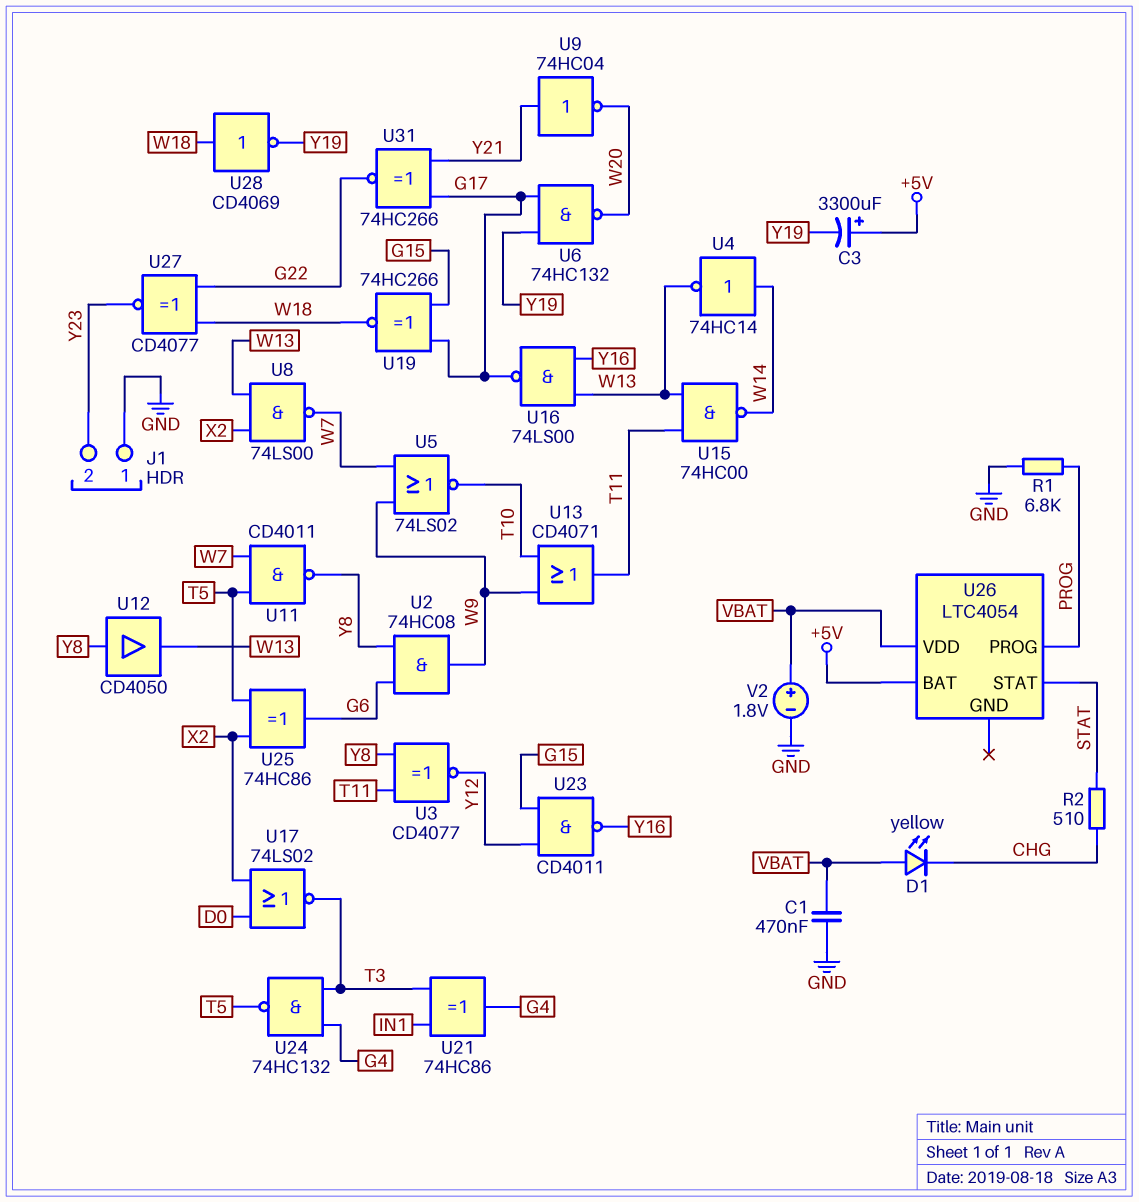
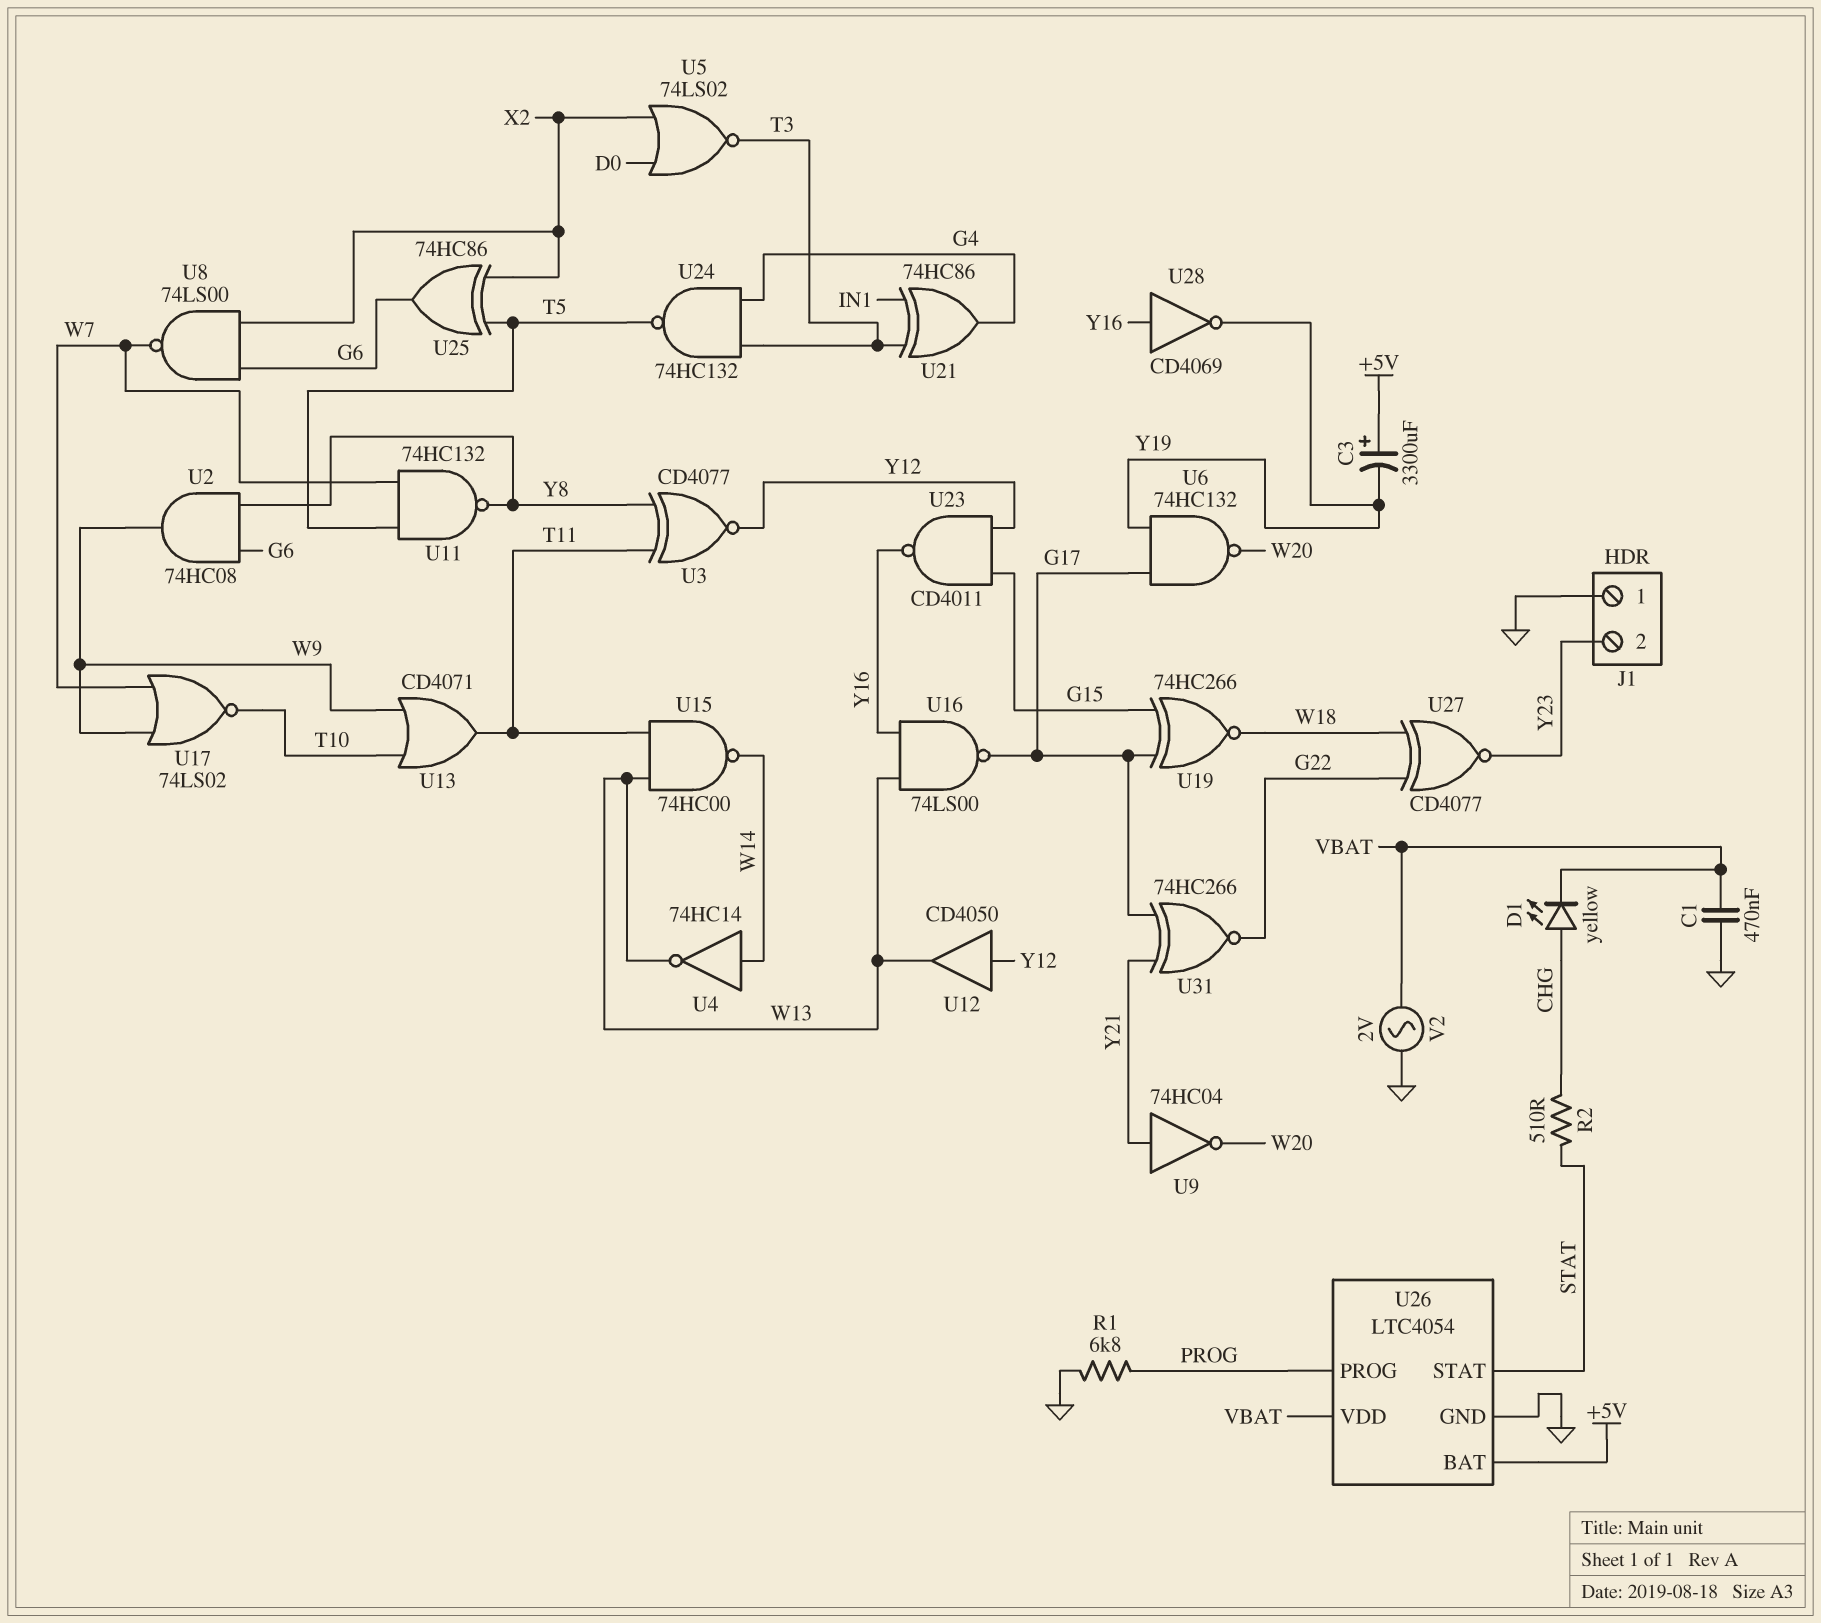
D1: LED yellow (A VBAT, K CHG) -> LED yellow (A CHG, K VBAT)
U5: NOR 74LS02 (in W7, in W9, out T10) -> NOR 74LS02 (in D0, in X2, out T3)
U8: NAND 74LS00 (in W13, in X2, out W7) -> NAND 74LS00 (in G6, in X2, out W7)
U11: NAND CD4011 (in T5, in W7, out Y8) -> NAND 74HC132 (in T5, in W7, out Y8)
U12: buffer CD4050 (in Y8, out W13) -> buffer CD4050 (in Y12, out W13)
U17: NOR 74LS02 (in D0, in X2, out T3) -> NOR 74LS02 (in W7, in W9, out T10)
U26 pin GND: none -> GND
U28: NOT CD4069 (in W18, out Y19) -> NOT CD4069 (in Y16, out Y19)
V2: 1.8V (plus VBAT, minus GND) -> AC 2V (GND, VBAT)

